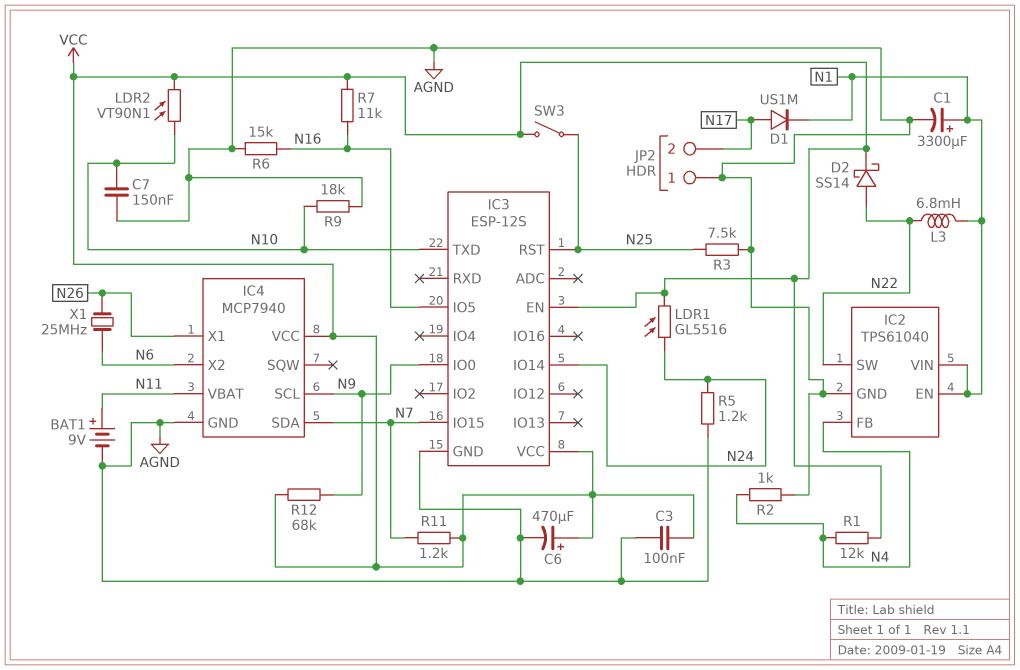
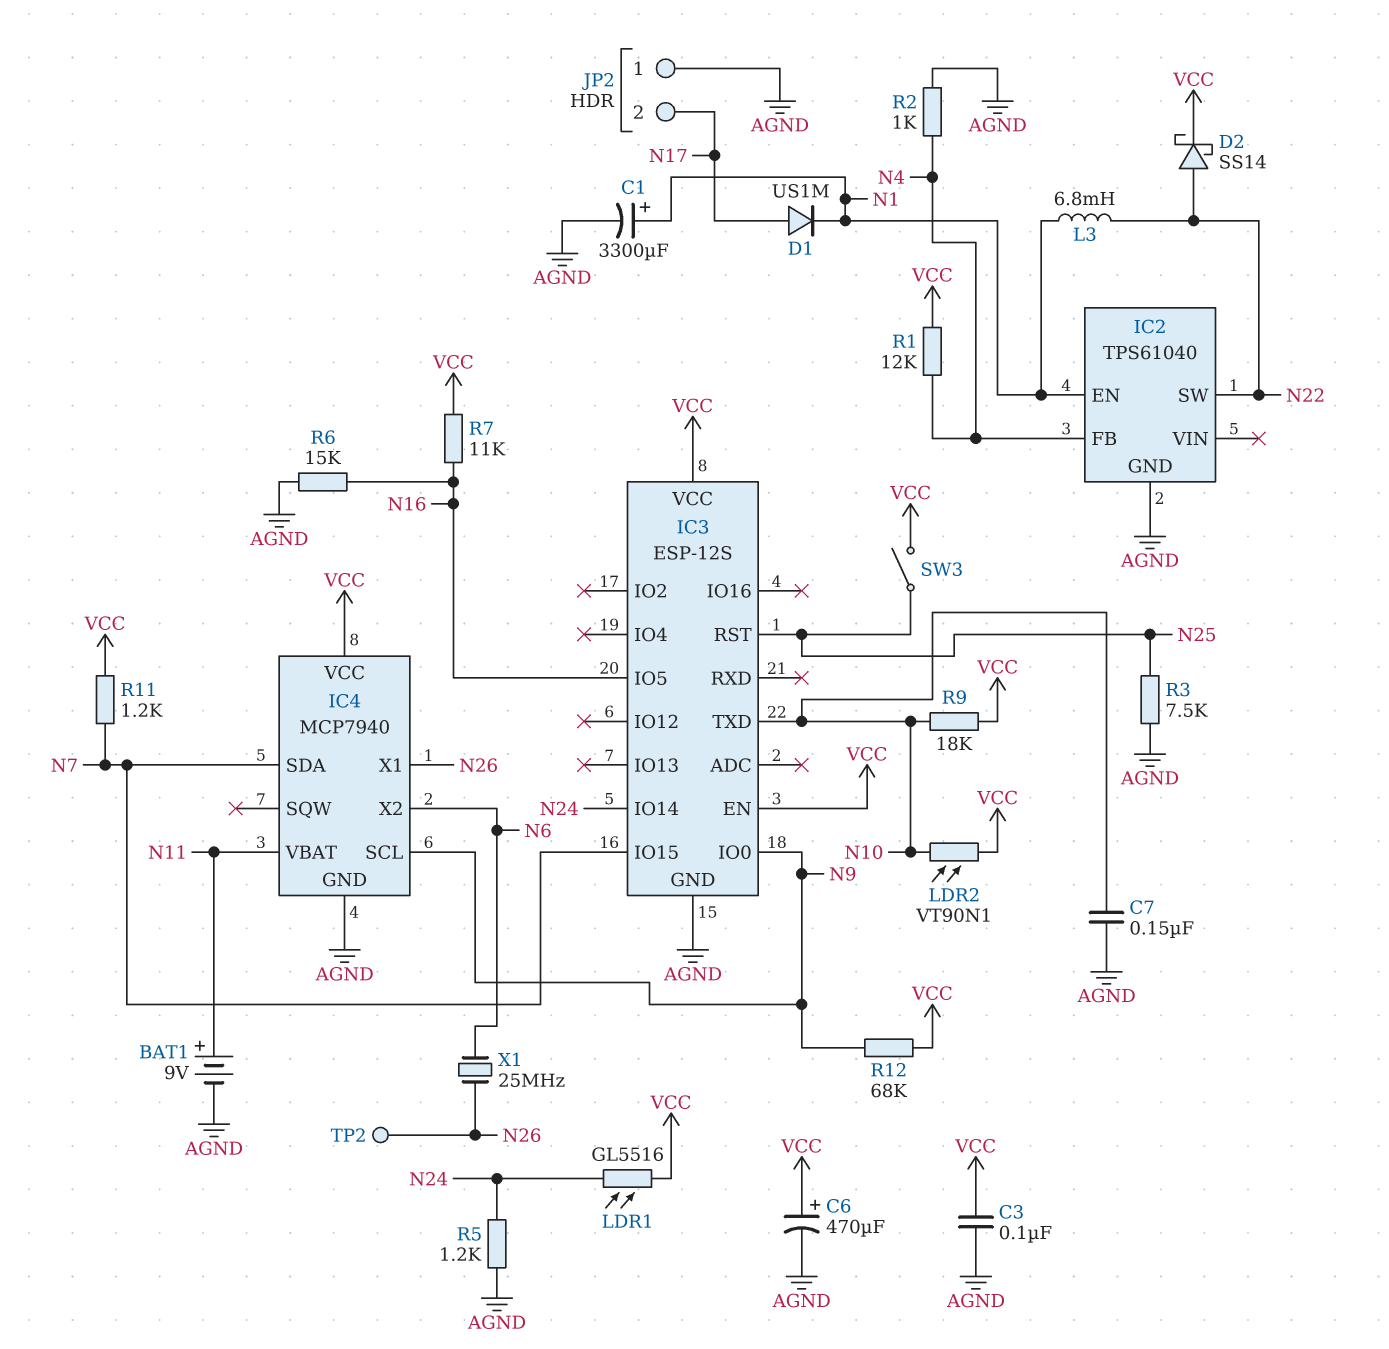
IC2 pin VIN: N1 -> none
R9: 18k (AGND, N10) -> 18k (N10, VCC)
TP2: none -> test point (N26)

